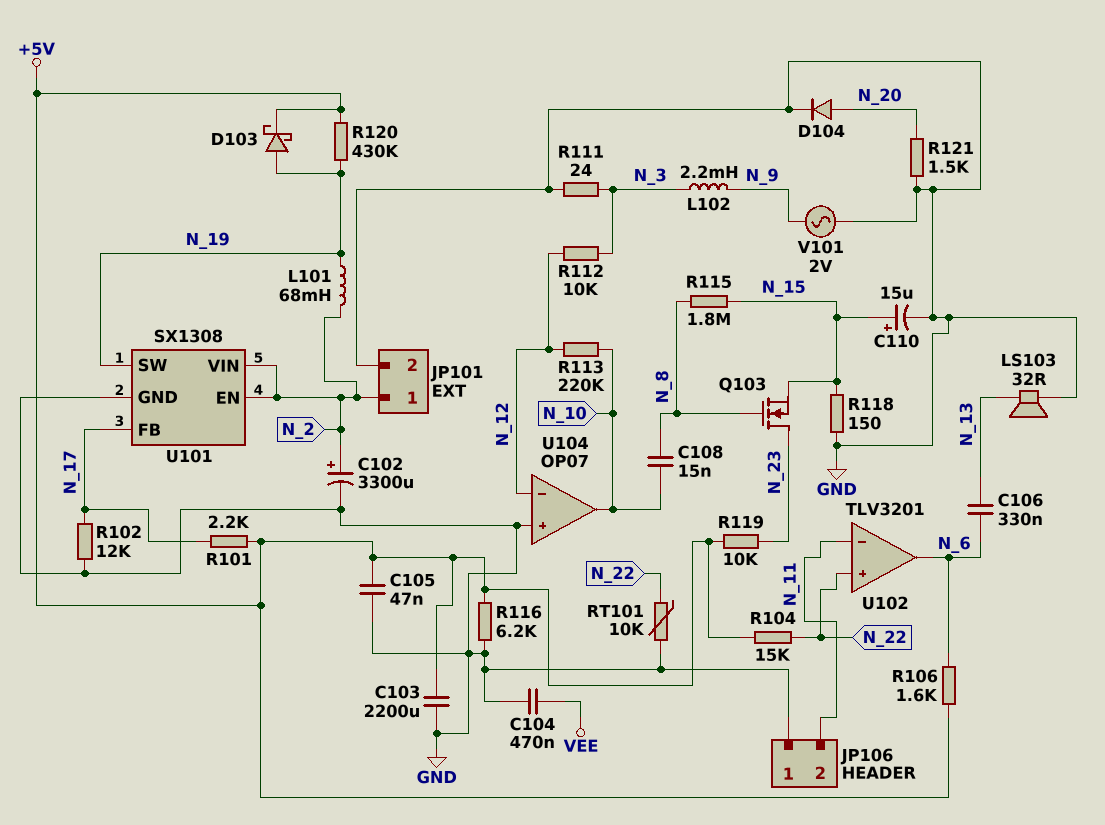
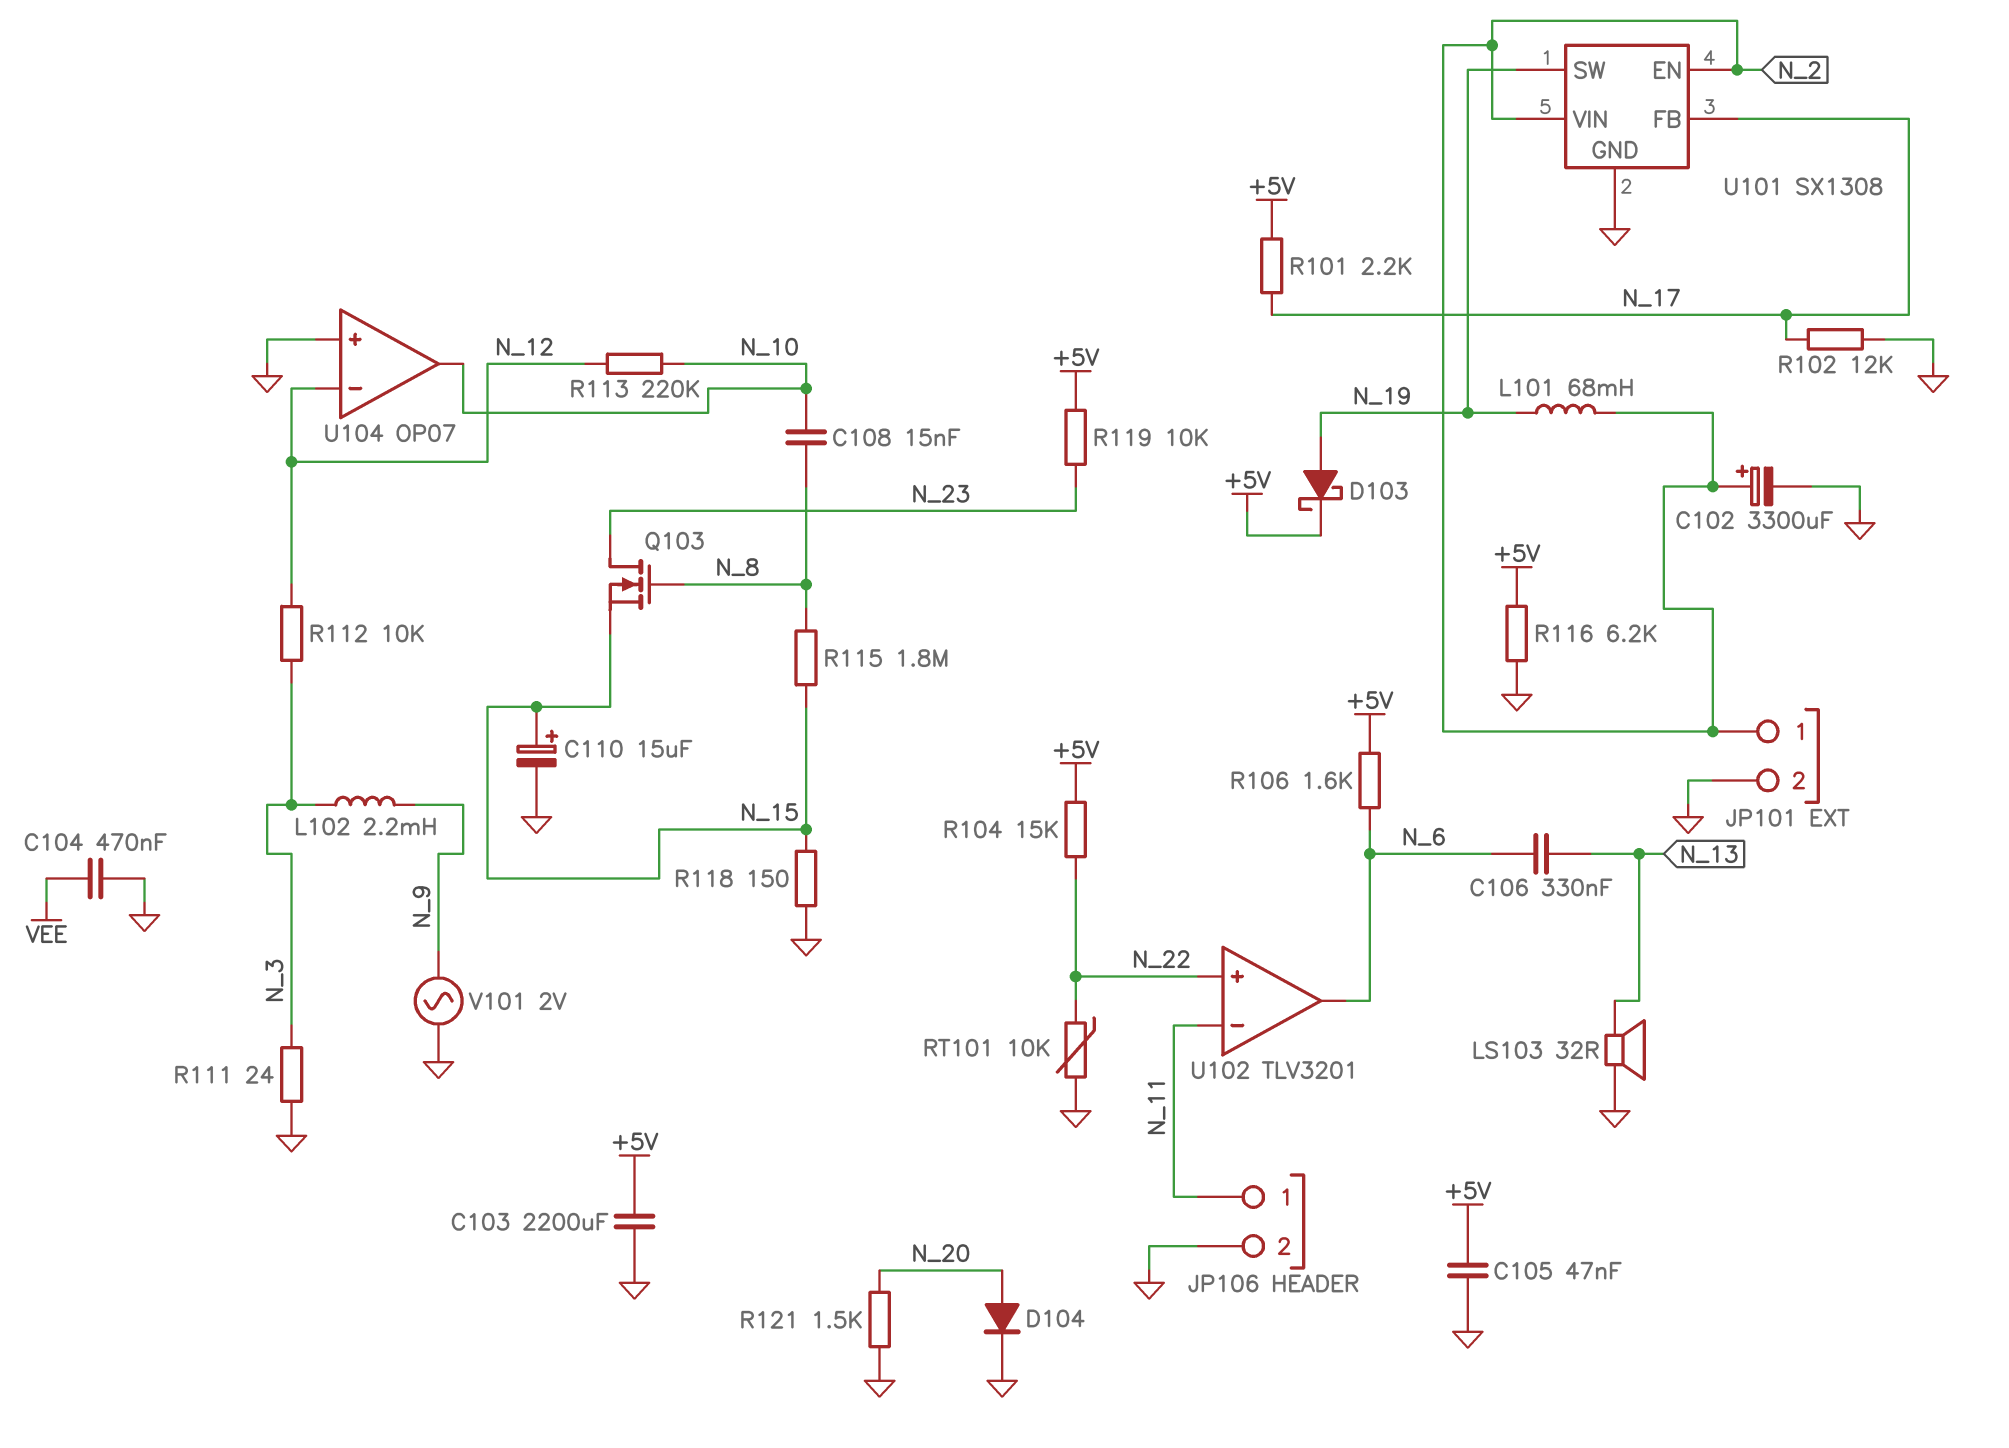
JP106 pin 1: GND -> N_11
JP106 pin 2: N_11 -> GND
R120: 430k (+5V, N_19) -> none

